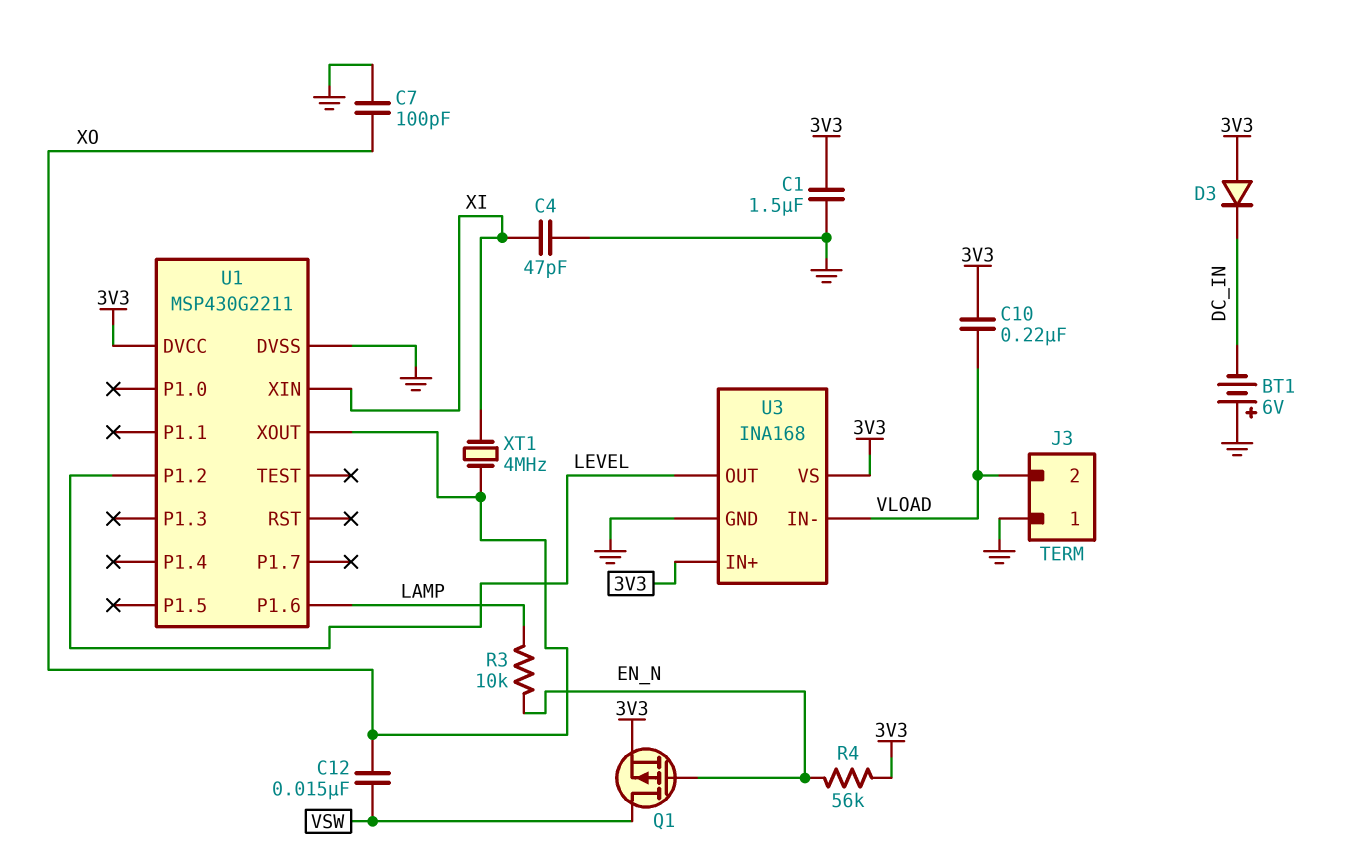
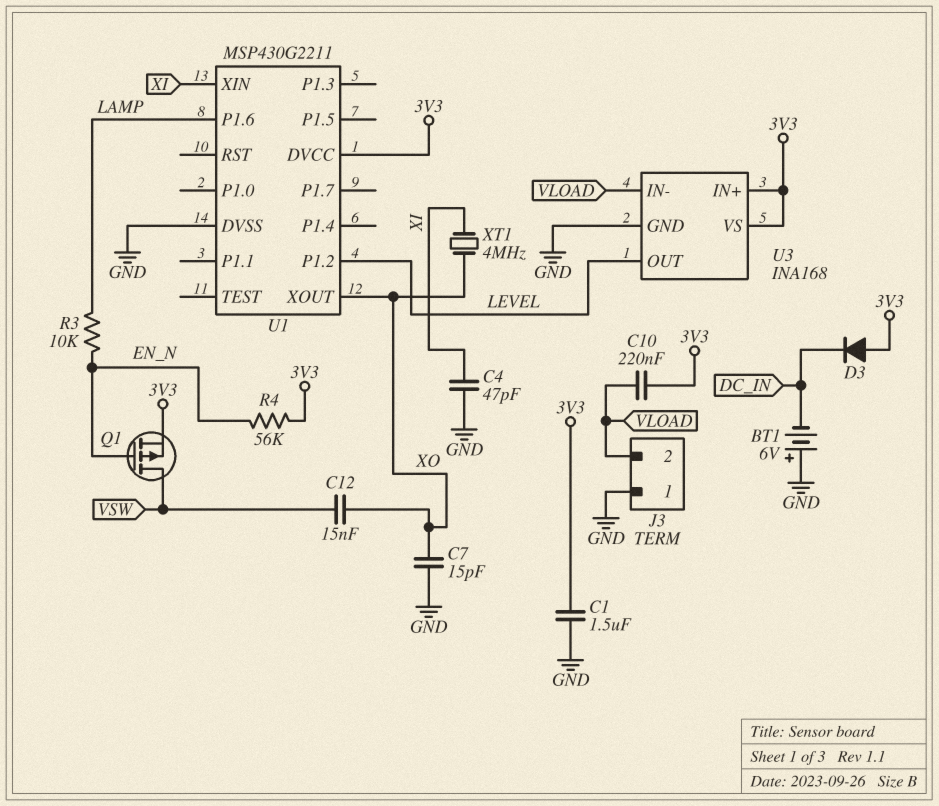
C7: 100pF (GND, XO) -> 15pF (GND, XO)

